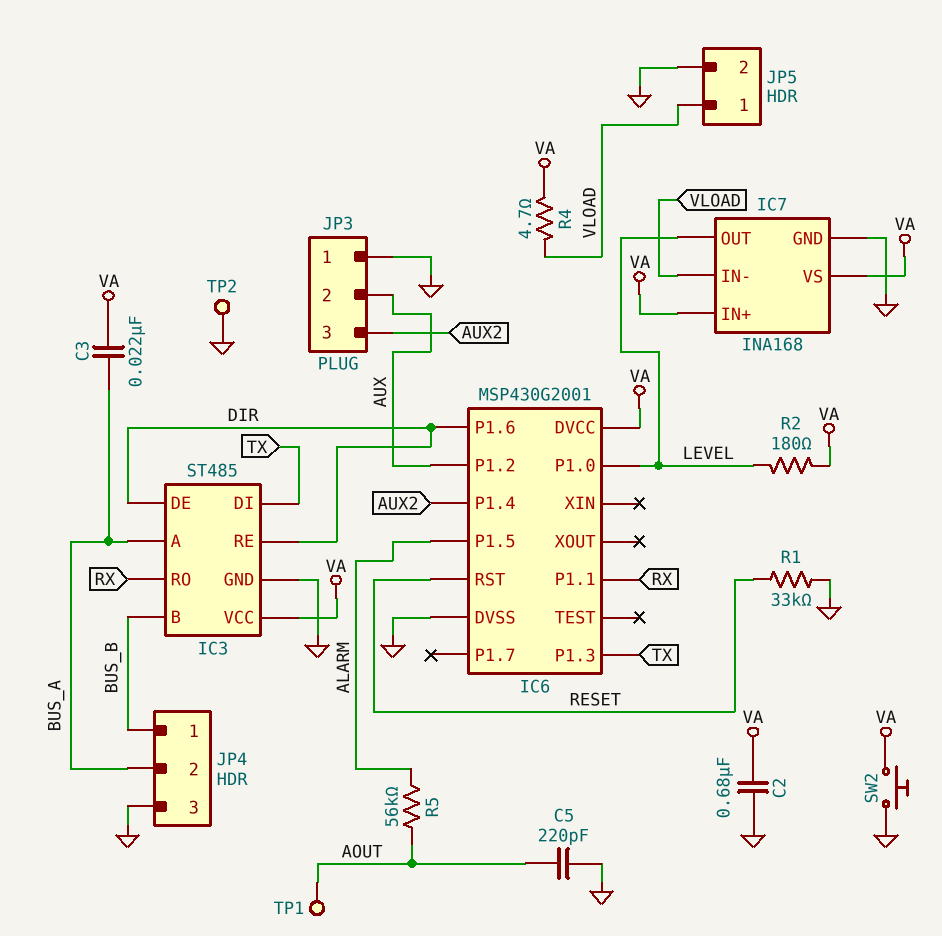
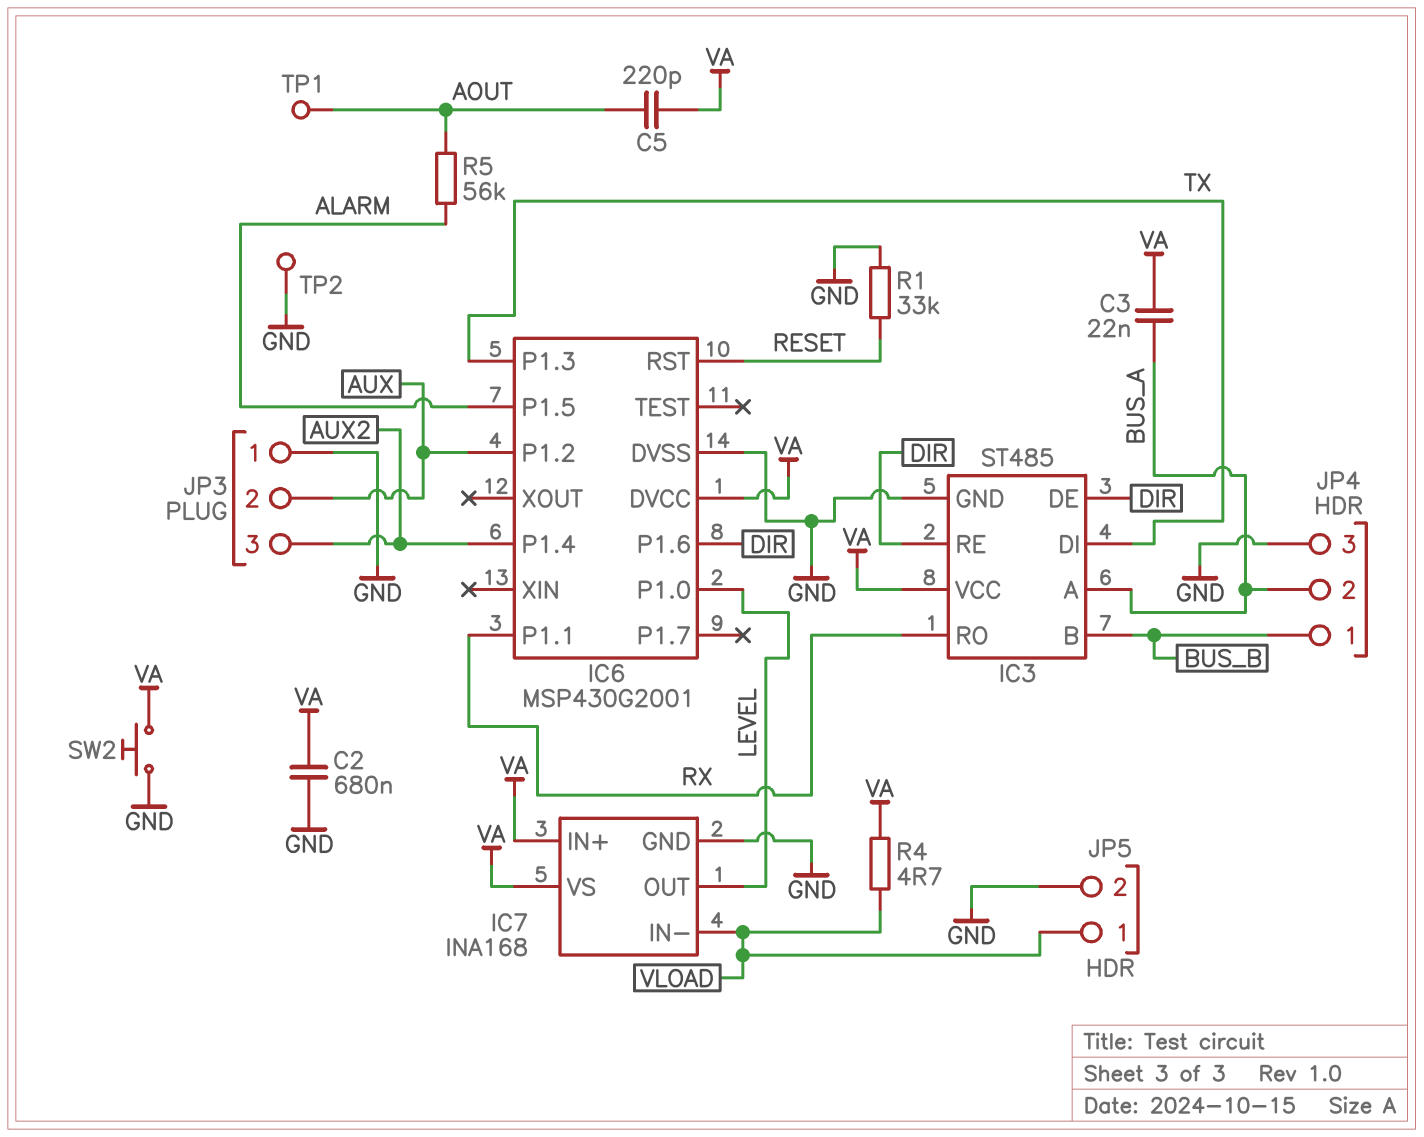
C5: 220pF (AOUT, GND) -> 220pF (AOUT, VA)
R2: 180 (LEVEL, VA) -> none

